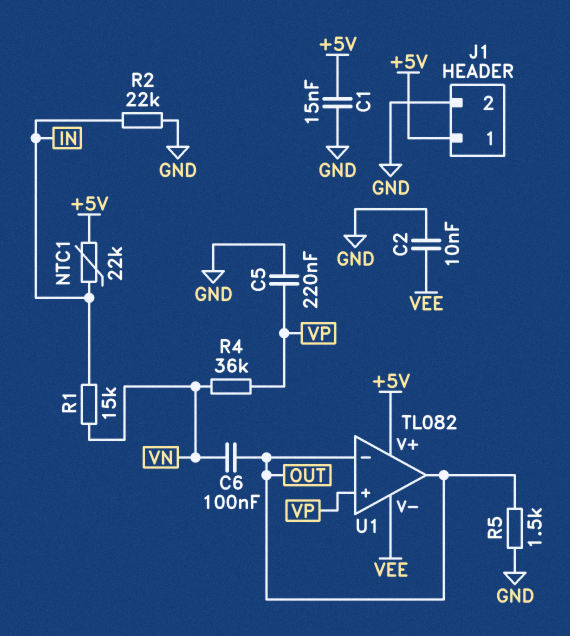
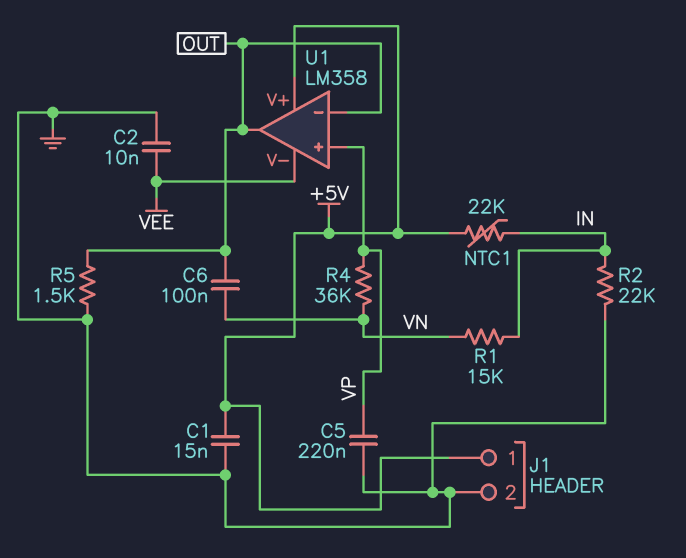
U1: TL082 -> LM358

